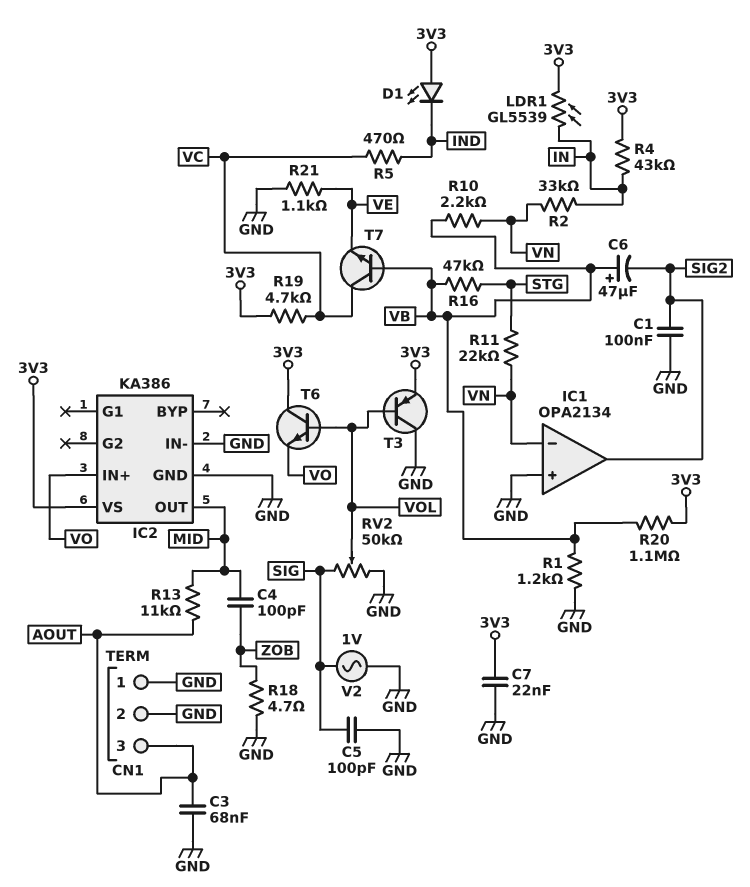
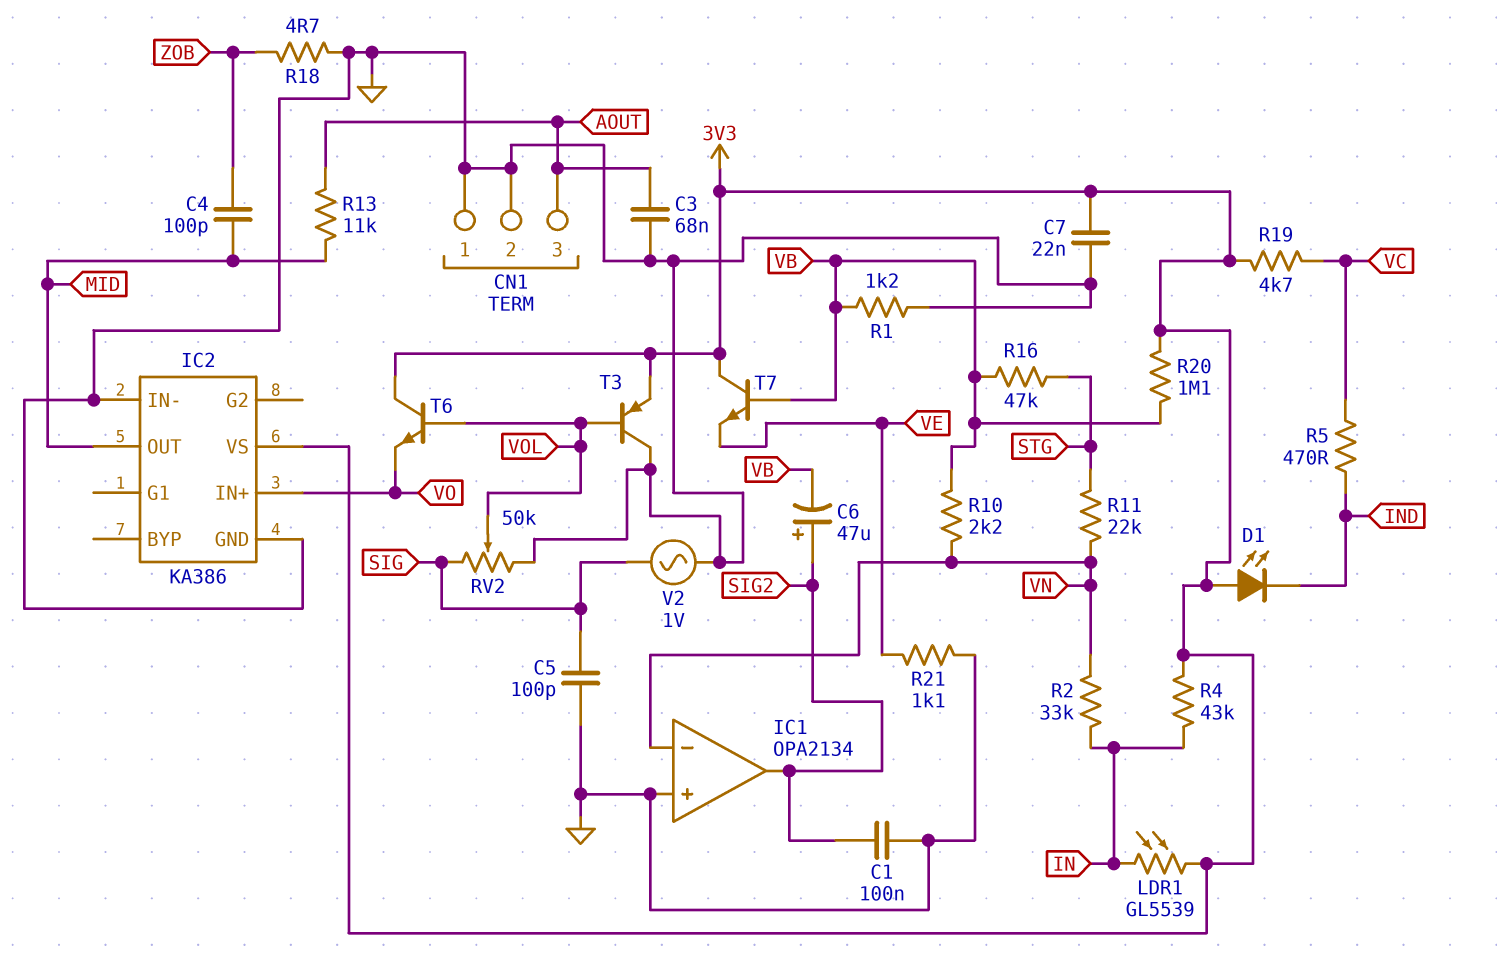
C6: 47uF (plus VB, minus SIG2) -> 47uF (plus SIG2, minus VB)
T7: NPN (B VB, C VC, E VE) -> NPN (B VB, C 3V3, E VE)

